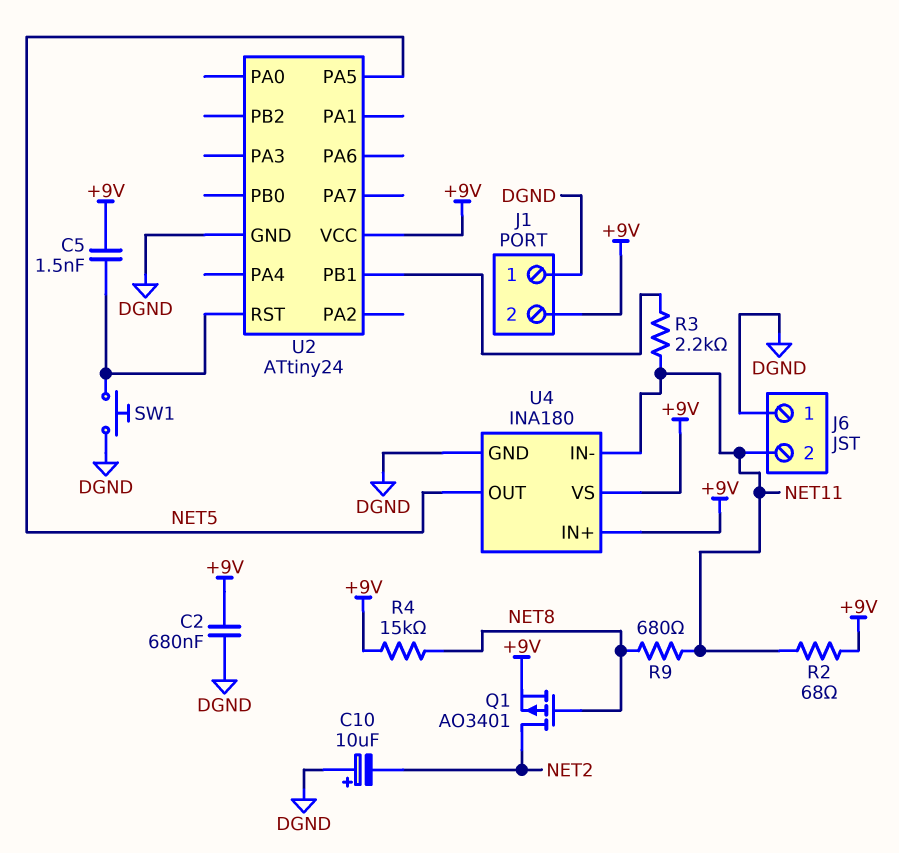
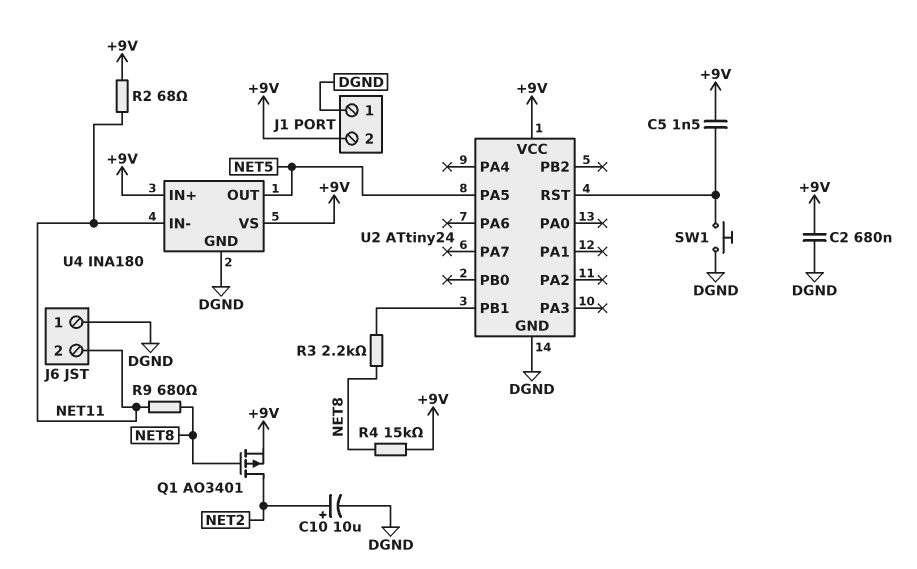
C10: 10uF (plus DGND, minus NET2) -> 10uF (plus NET2, minus DGND)
R3: 2.2k (NET11, U2/PB1) -> 2.2k (NET8, U2/PB1)

